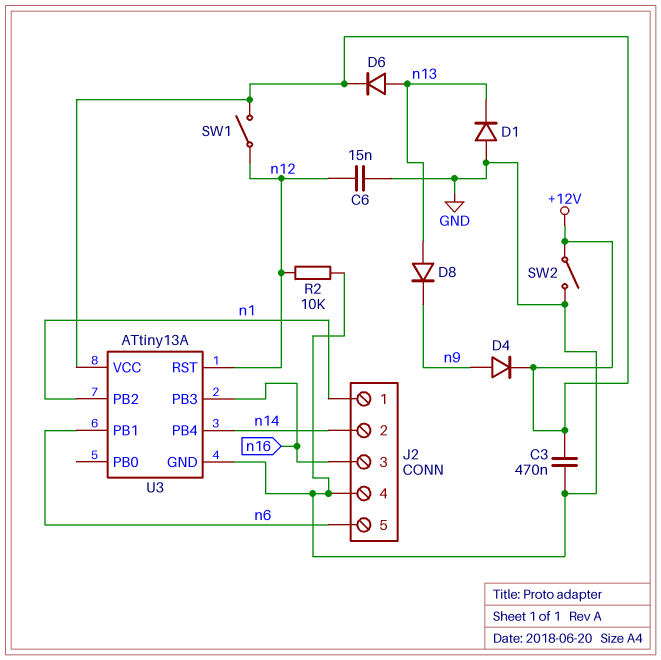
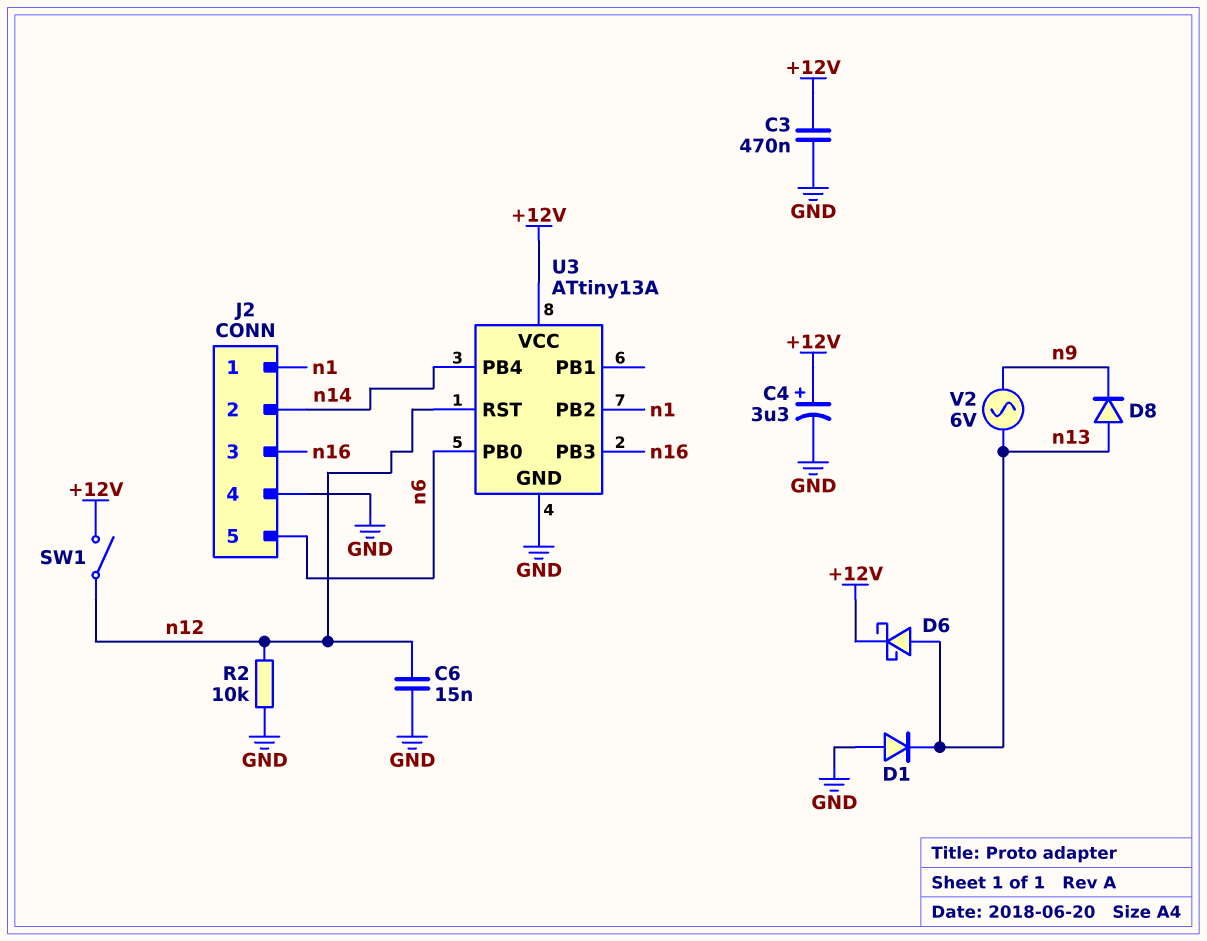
C4: none -> 3.3uF (plus +12V, minus GND)
D4: diode (A n9, K +12V) -> none
D6: diode (A n13, K +12V) -> schottky (A n13, K +12V)
SW2: switch (+12V, GND) -> none
U3 pin PB0: none -> n6
U3 pin PB1: n6 -> none
V2: none -> AC 6V (n9, n13)

